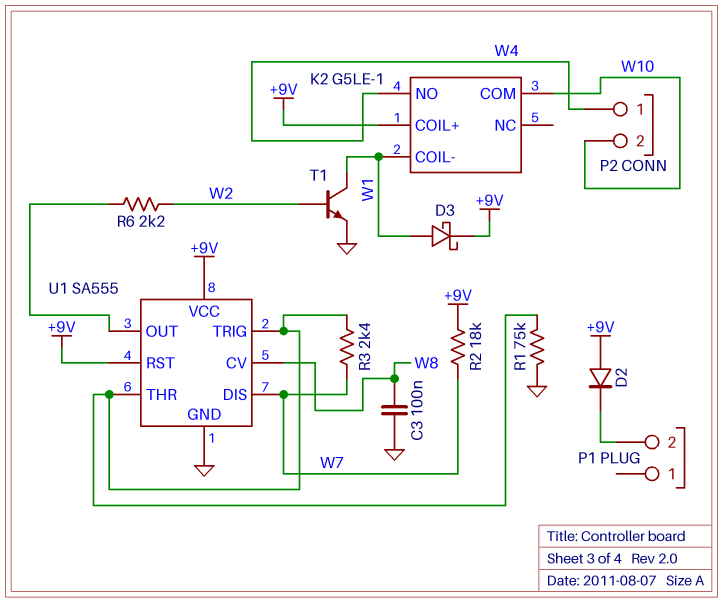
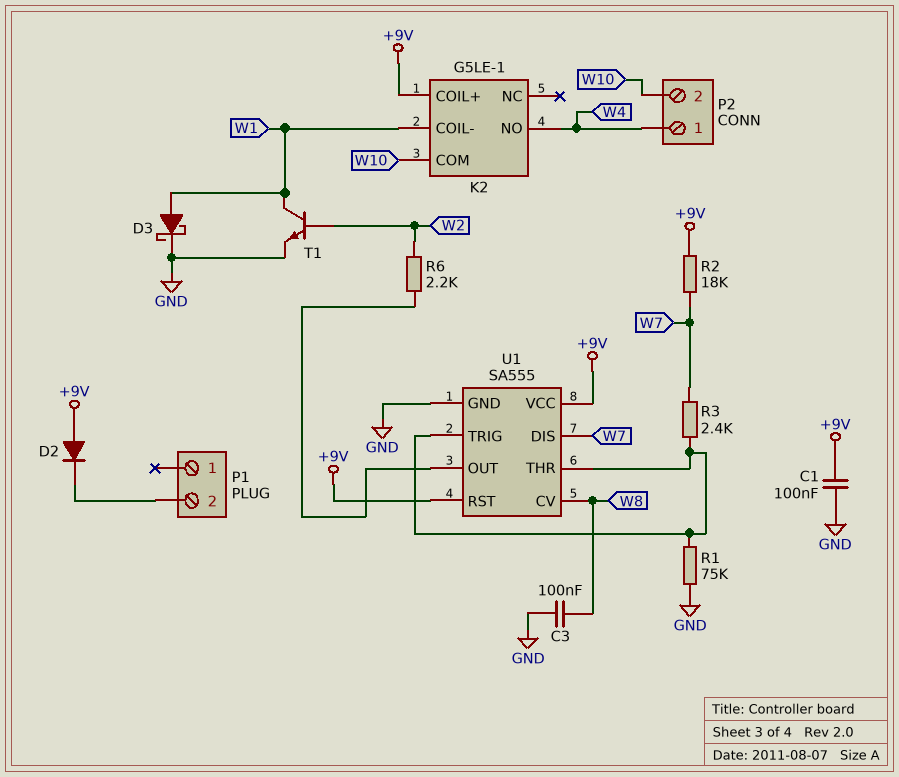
C1: none -> 100nF (+9V, GND)
D3: schottky (A W1, K +9V) -> schottky (A W1, K GND)

